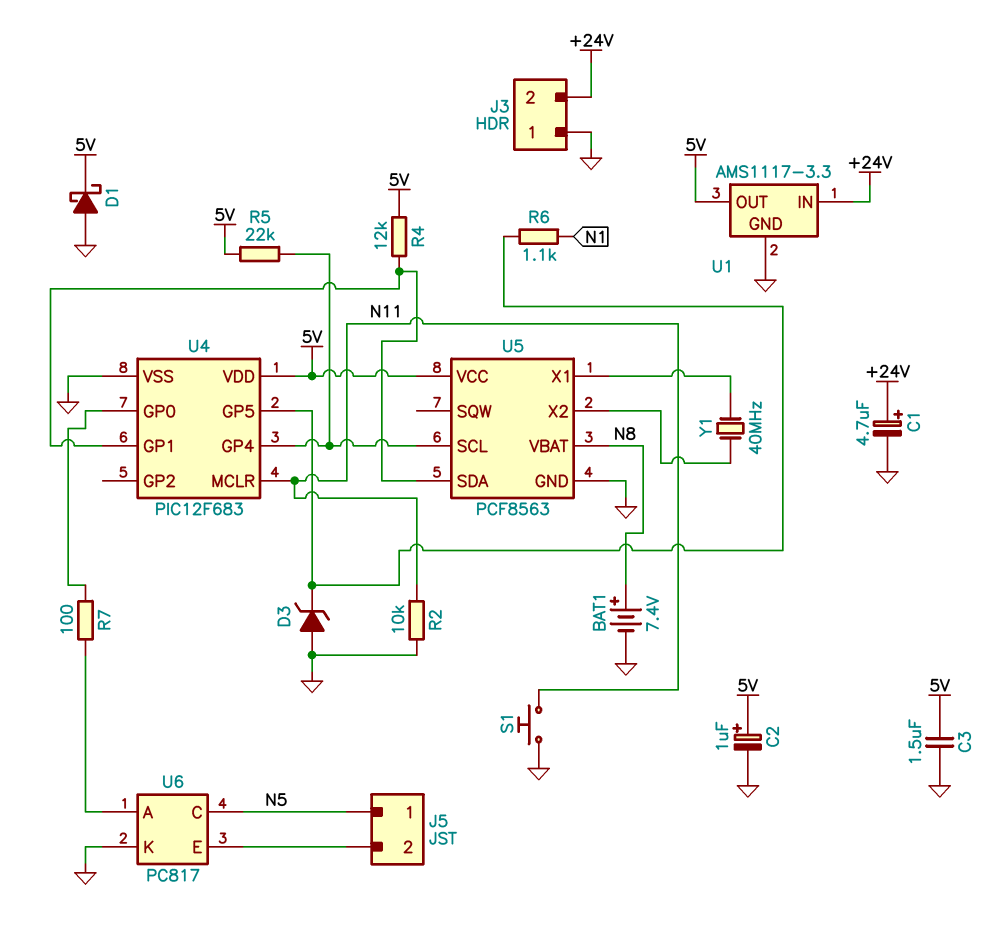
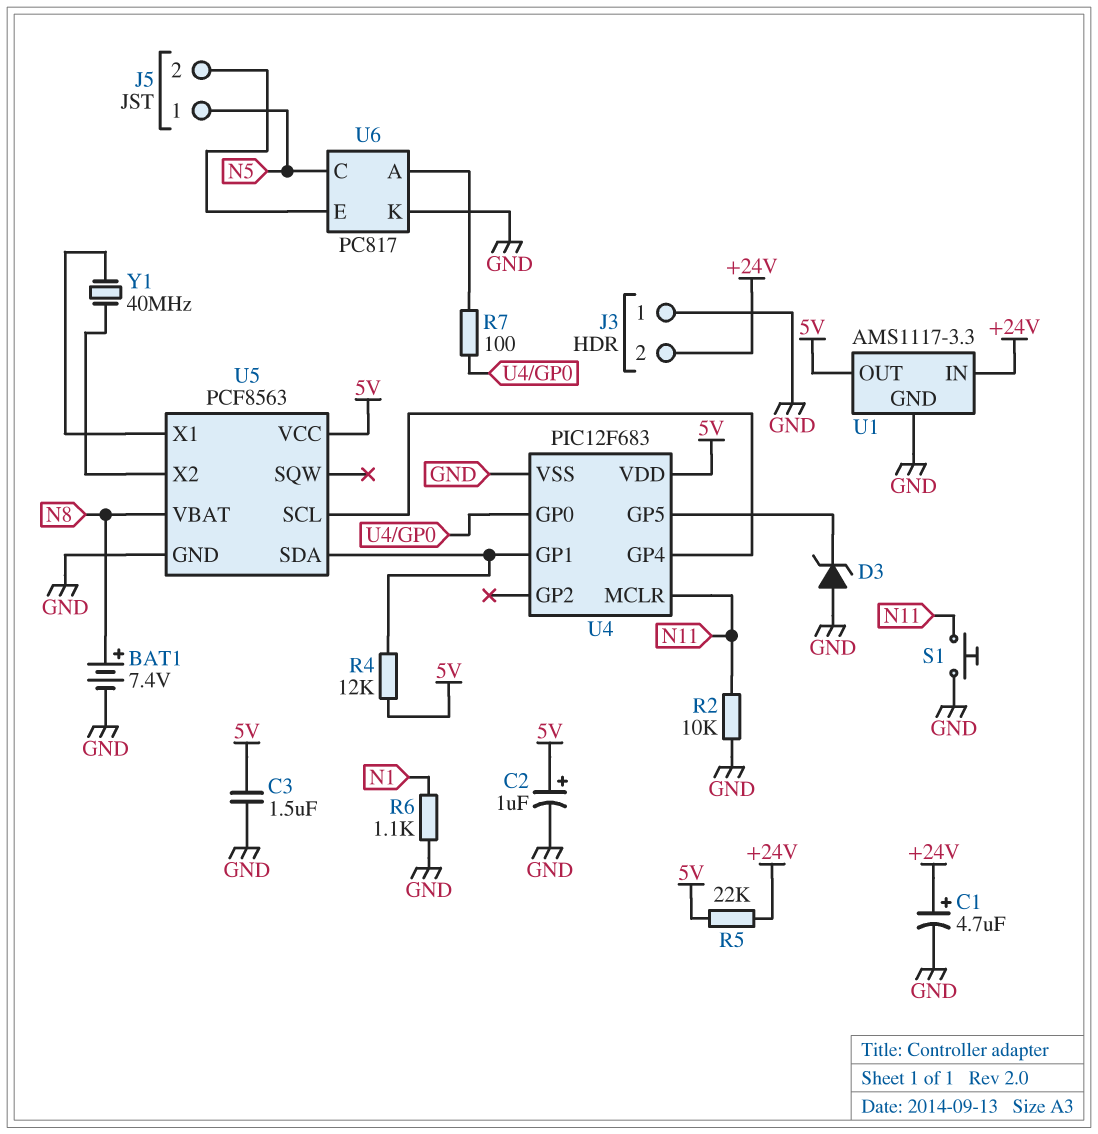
D1: schottky (A GND, K 5V) -> none
R5: 22k (5V, U4/GP4) -> 22k (+24V, 5V)
R6: 1.1k (N1, U4/GP5) -> 1.1k (GND, N1)

